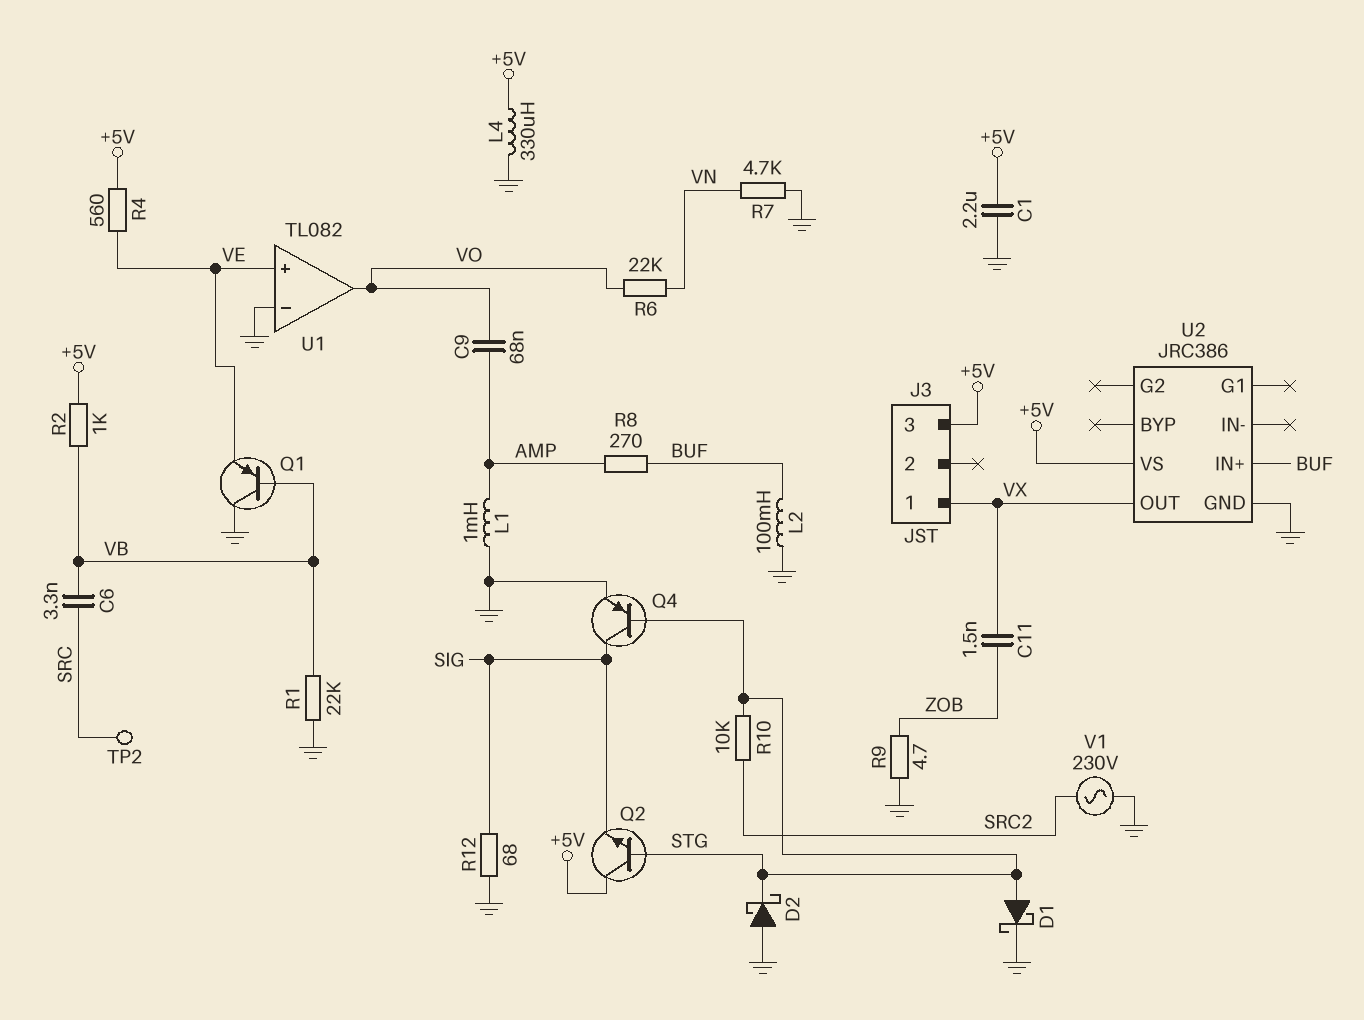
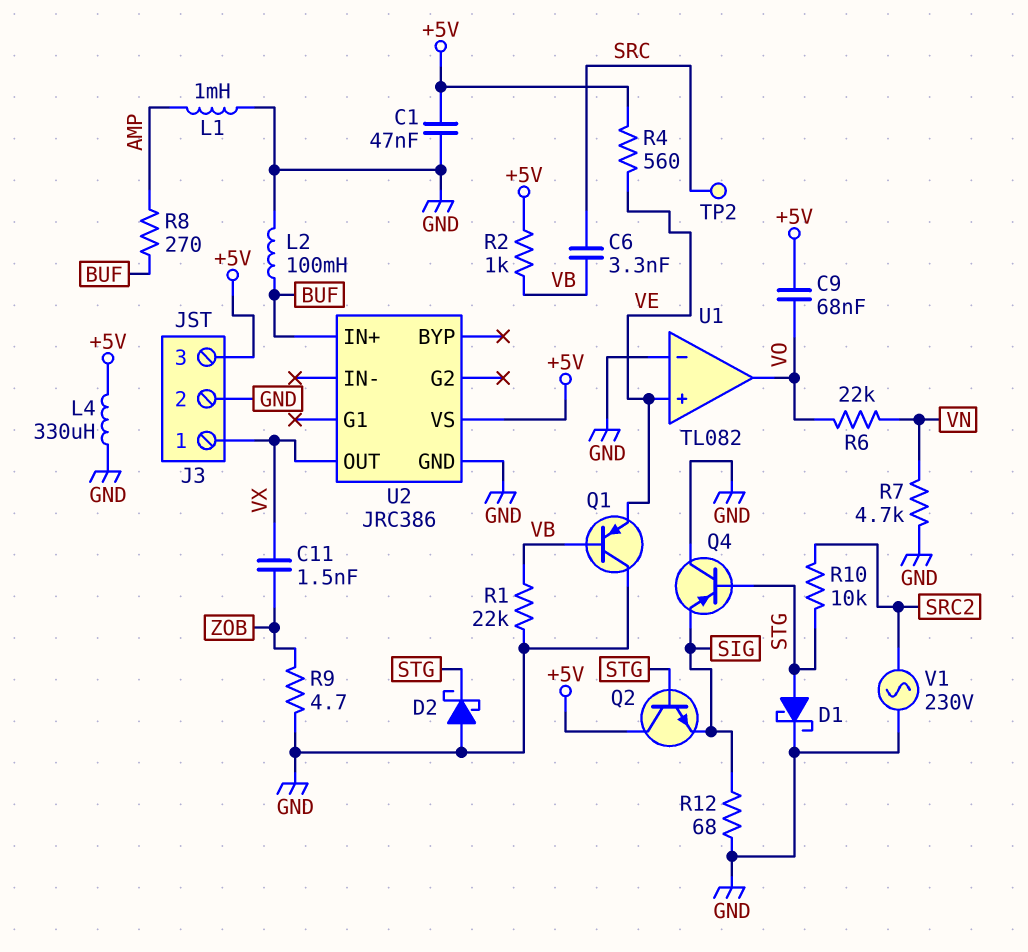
C1: 2.2uF (+5V, GND) -> 47nF (+5V, GND)
C9: 68nF (AMP, VO) -> 68nF (+5V, VO)
J3 pin 2: none -> GND
Q4: PNP (B STG, C SIG, E GND) -> PNP (B STG, C GND, E SIG)

